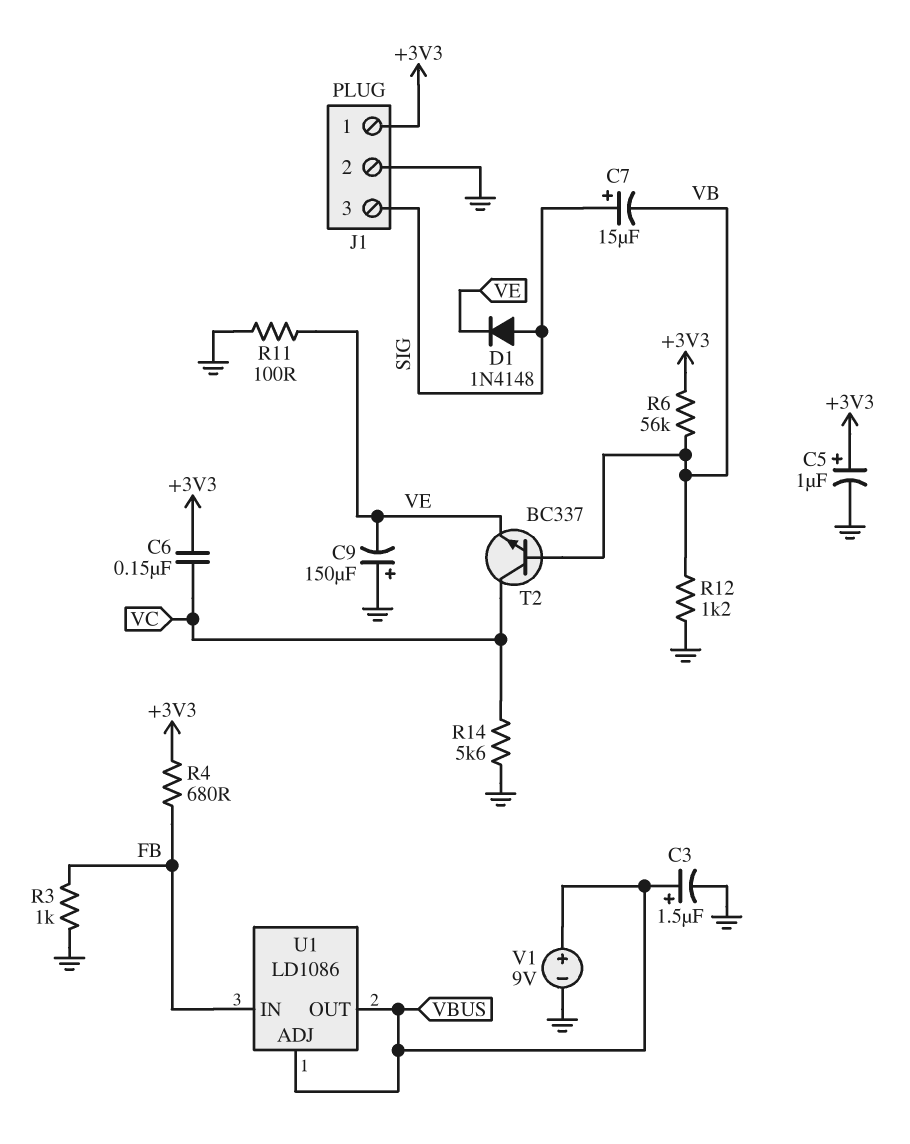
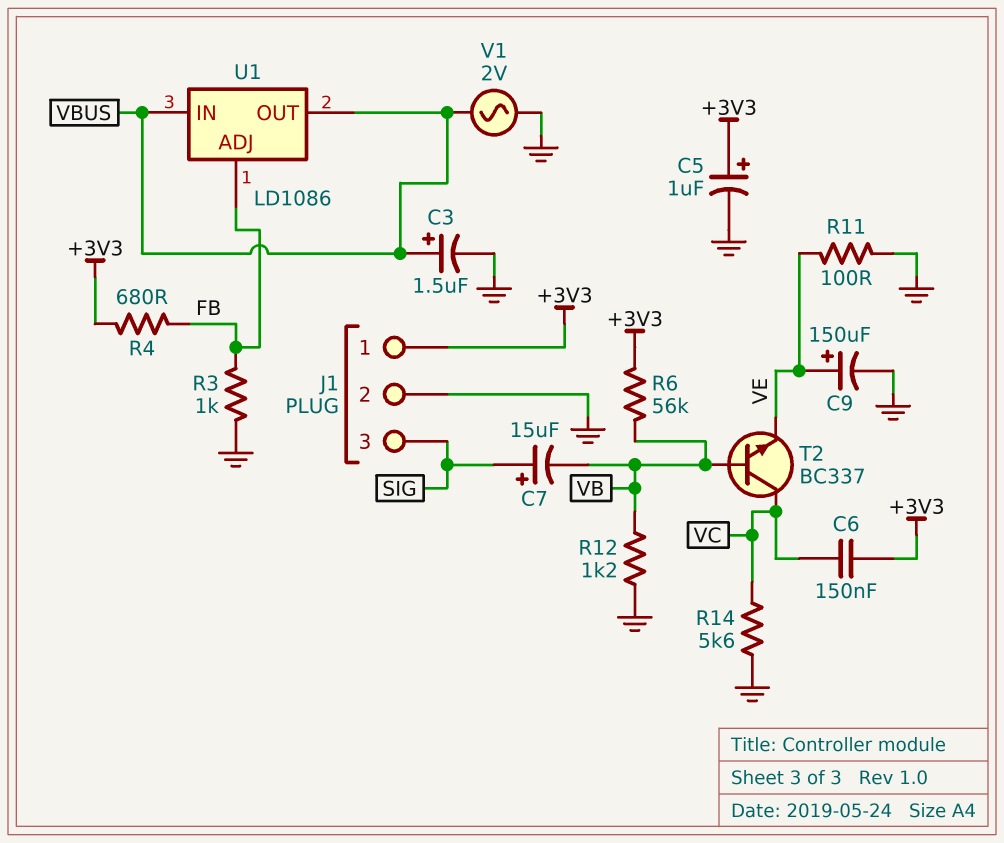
C9: 150uF (plus GND, minus VE) -> 150uF (plus VE, minus GND)
D1: diode 1N4148 (A SIG, K VE) -> none
U1 pin ADJ: VBUS -> FB
U1 pin IN: FB -> VBUS
V1: 9V (plus VBUS, minus GND) -> AC 2V (GND, VBUS)

